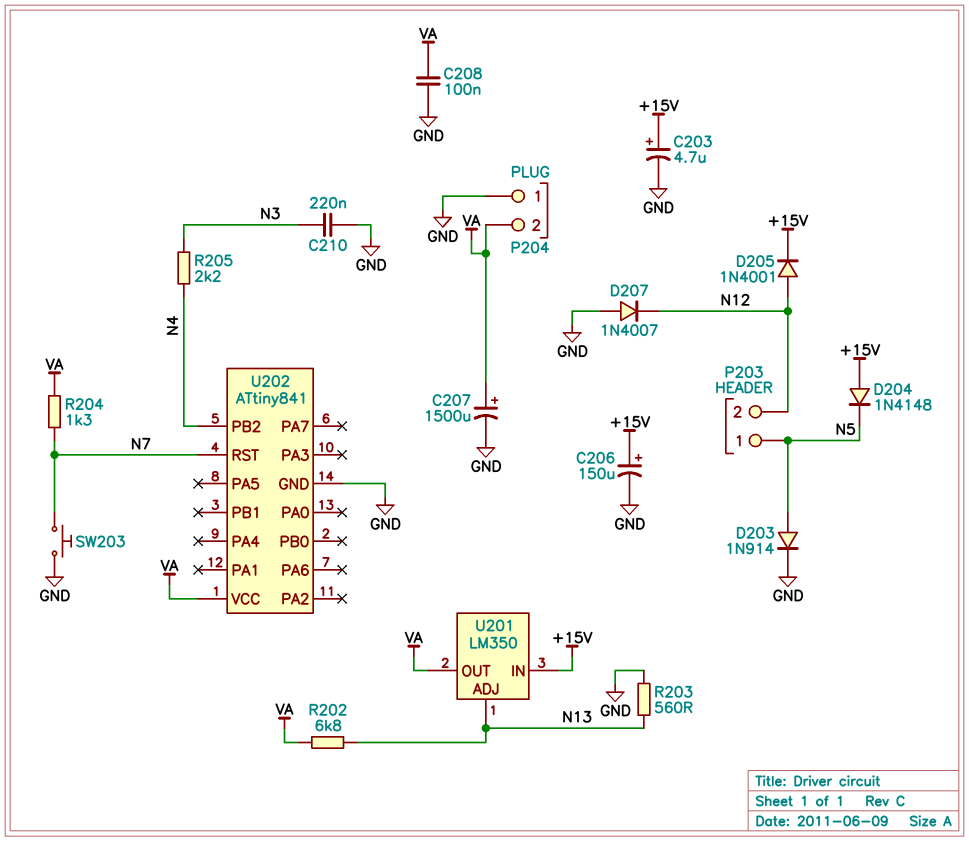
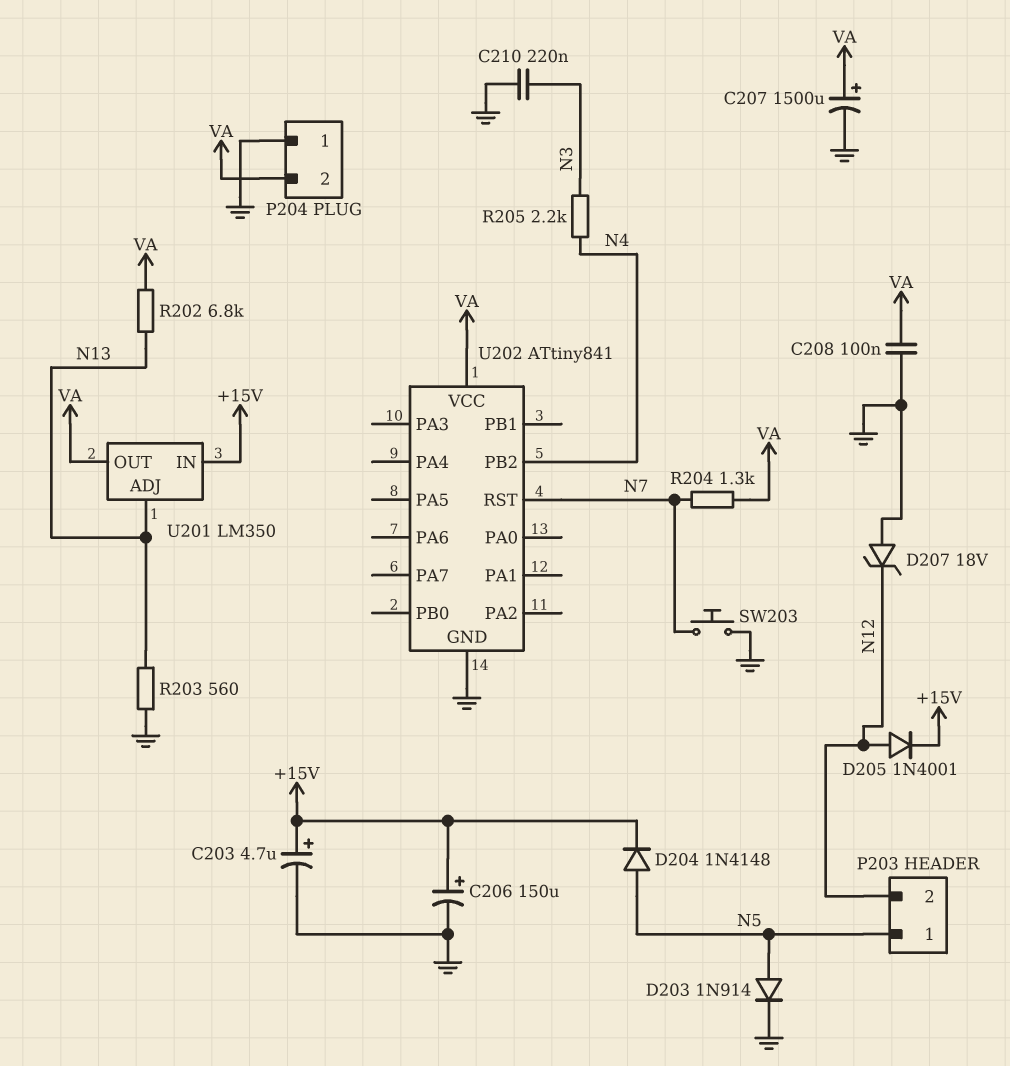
D204: diode 1N4148 (A +15V, K N5) -> diode 1N4148 (A N5, K +15V)
D207: diode 1N4007 (A GND, K N12) -> zener 18V (A GND, K N12)

